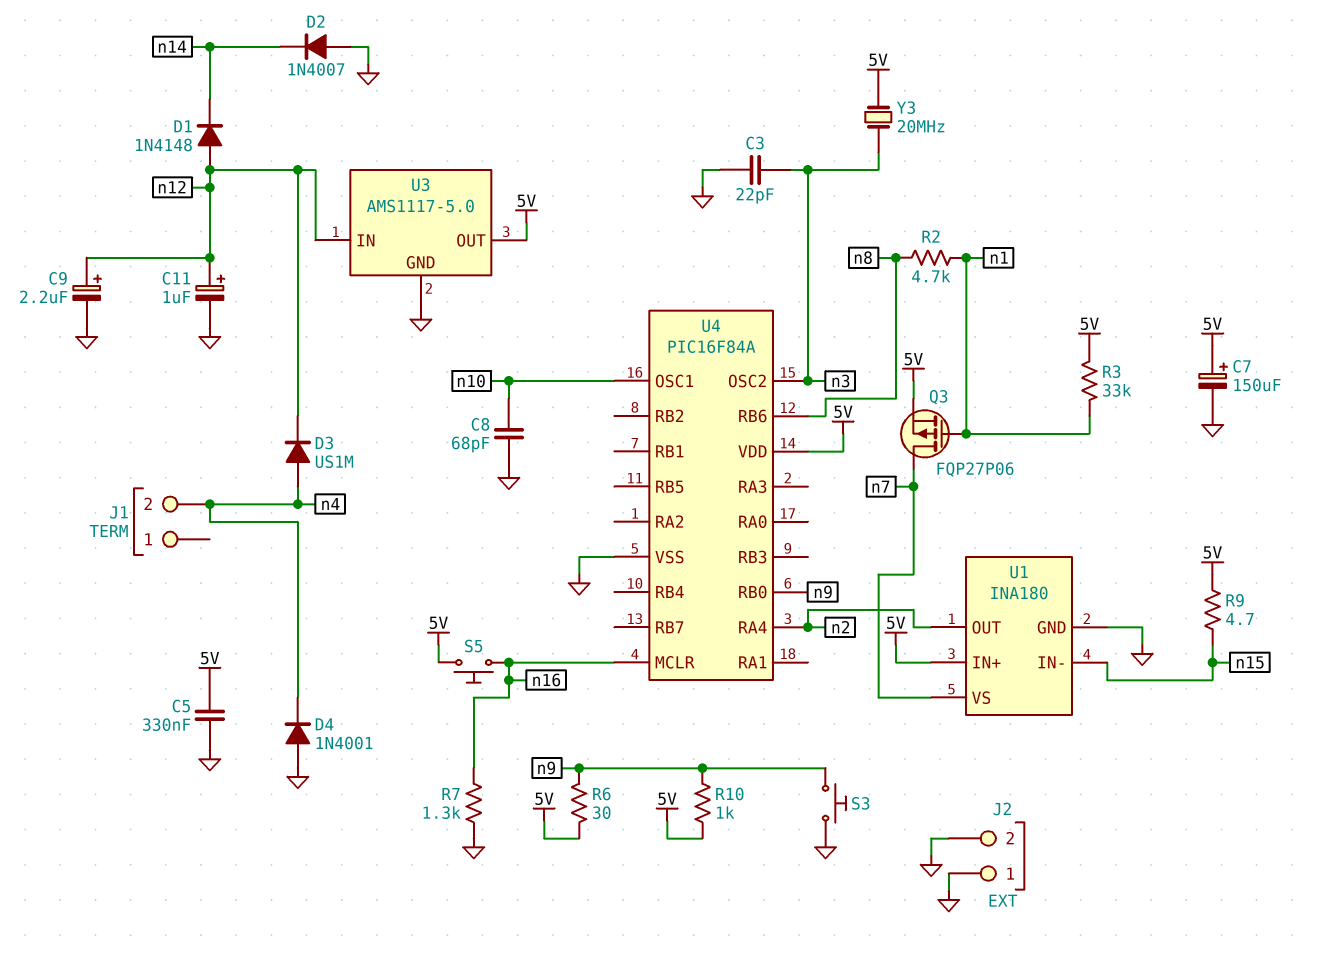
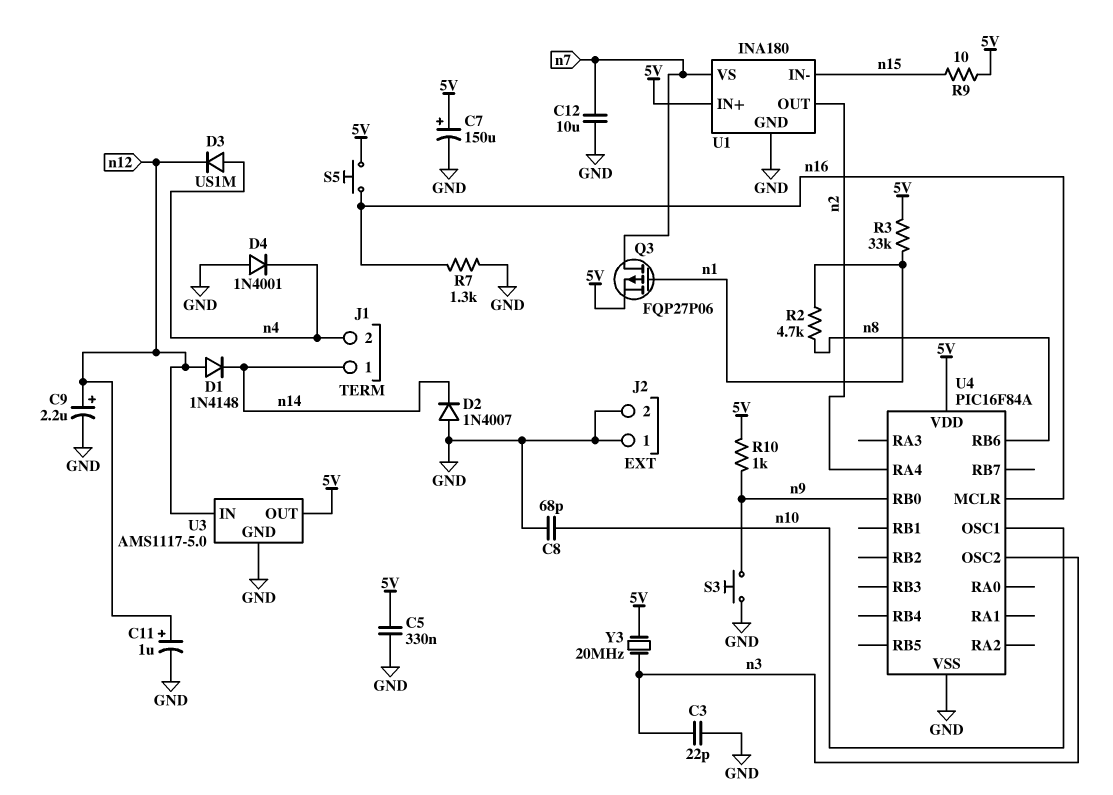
C12: none -> 10uF (GND, n7)
J1 pin 1: none -> n14
R6: 30 (5V, n9) -> none
R9: 4.7 (5V, n15) -> 10 (5V, n15)

